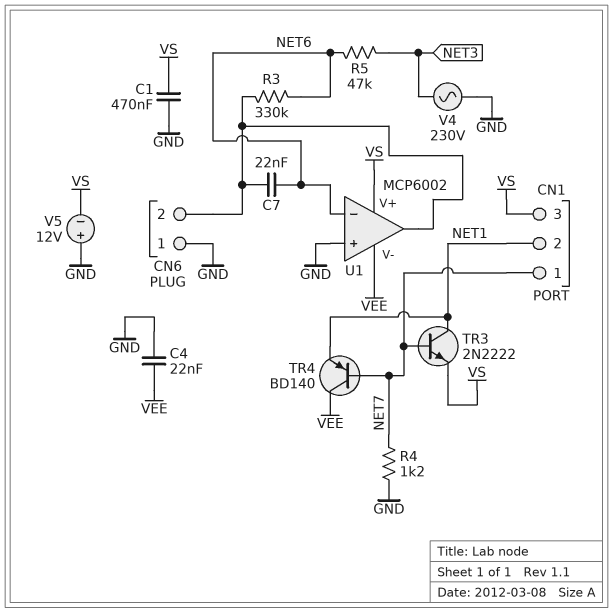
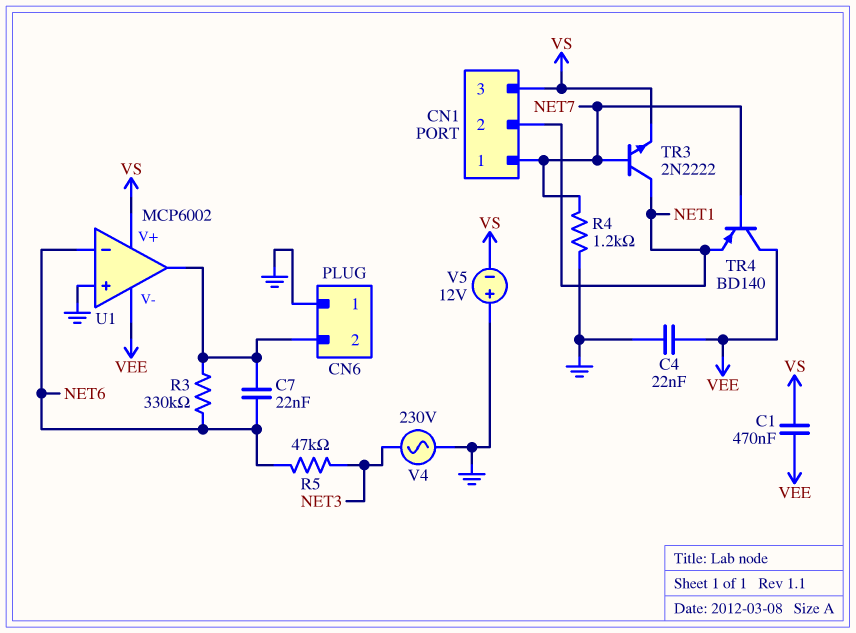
C1: 470nF (GND, VS) -> 470nF (VEE, VS)

